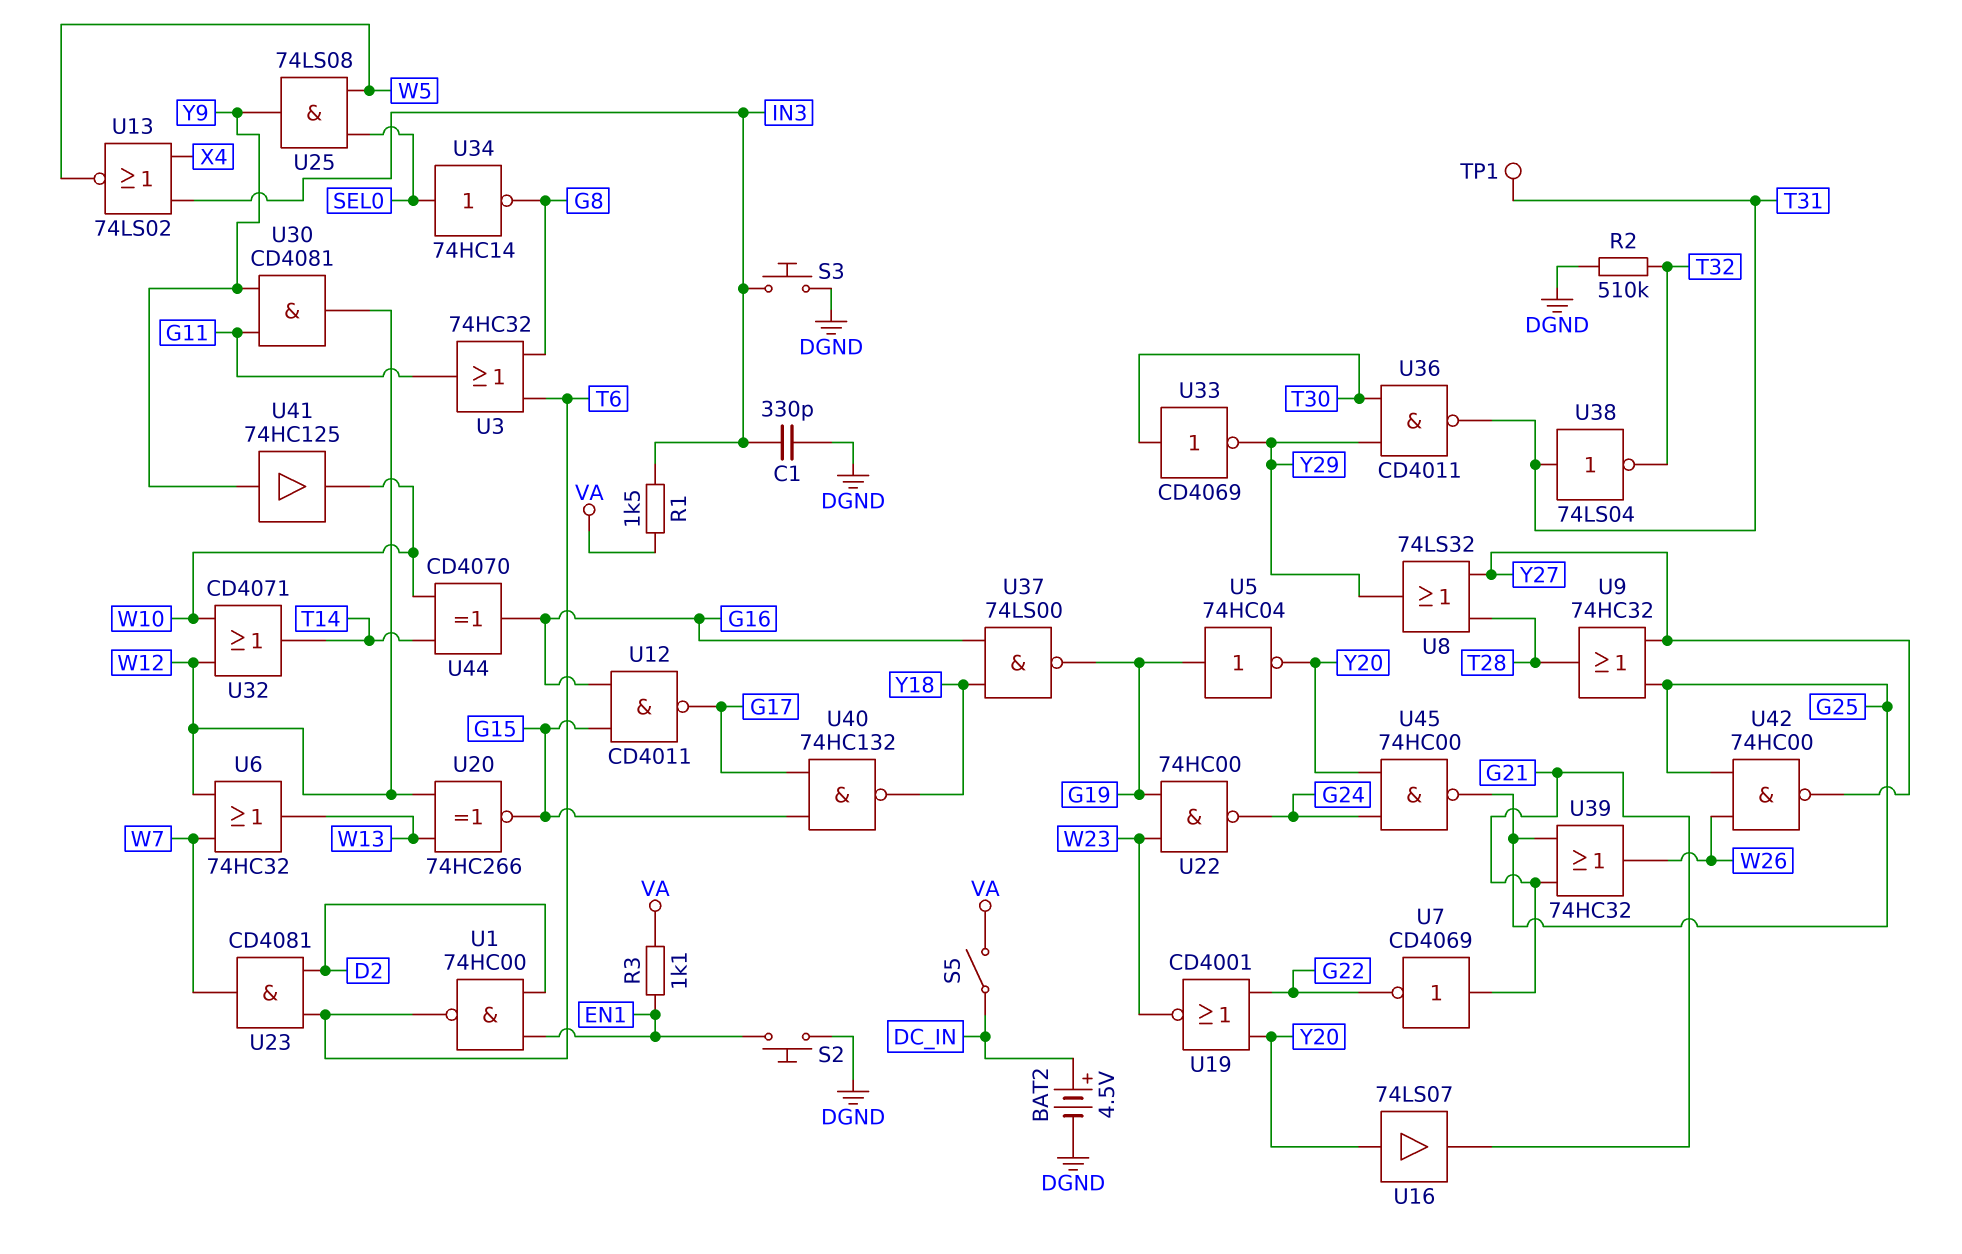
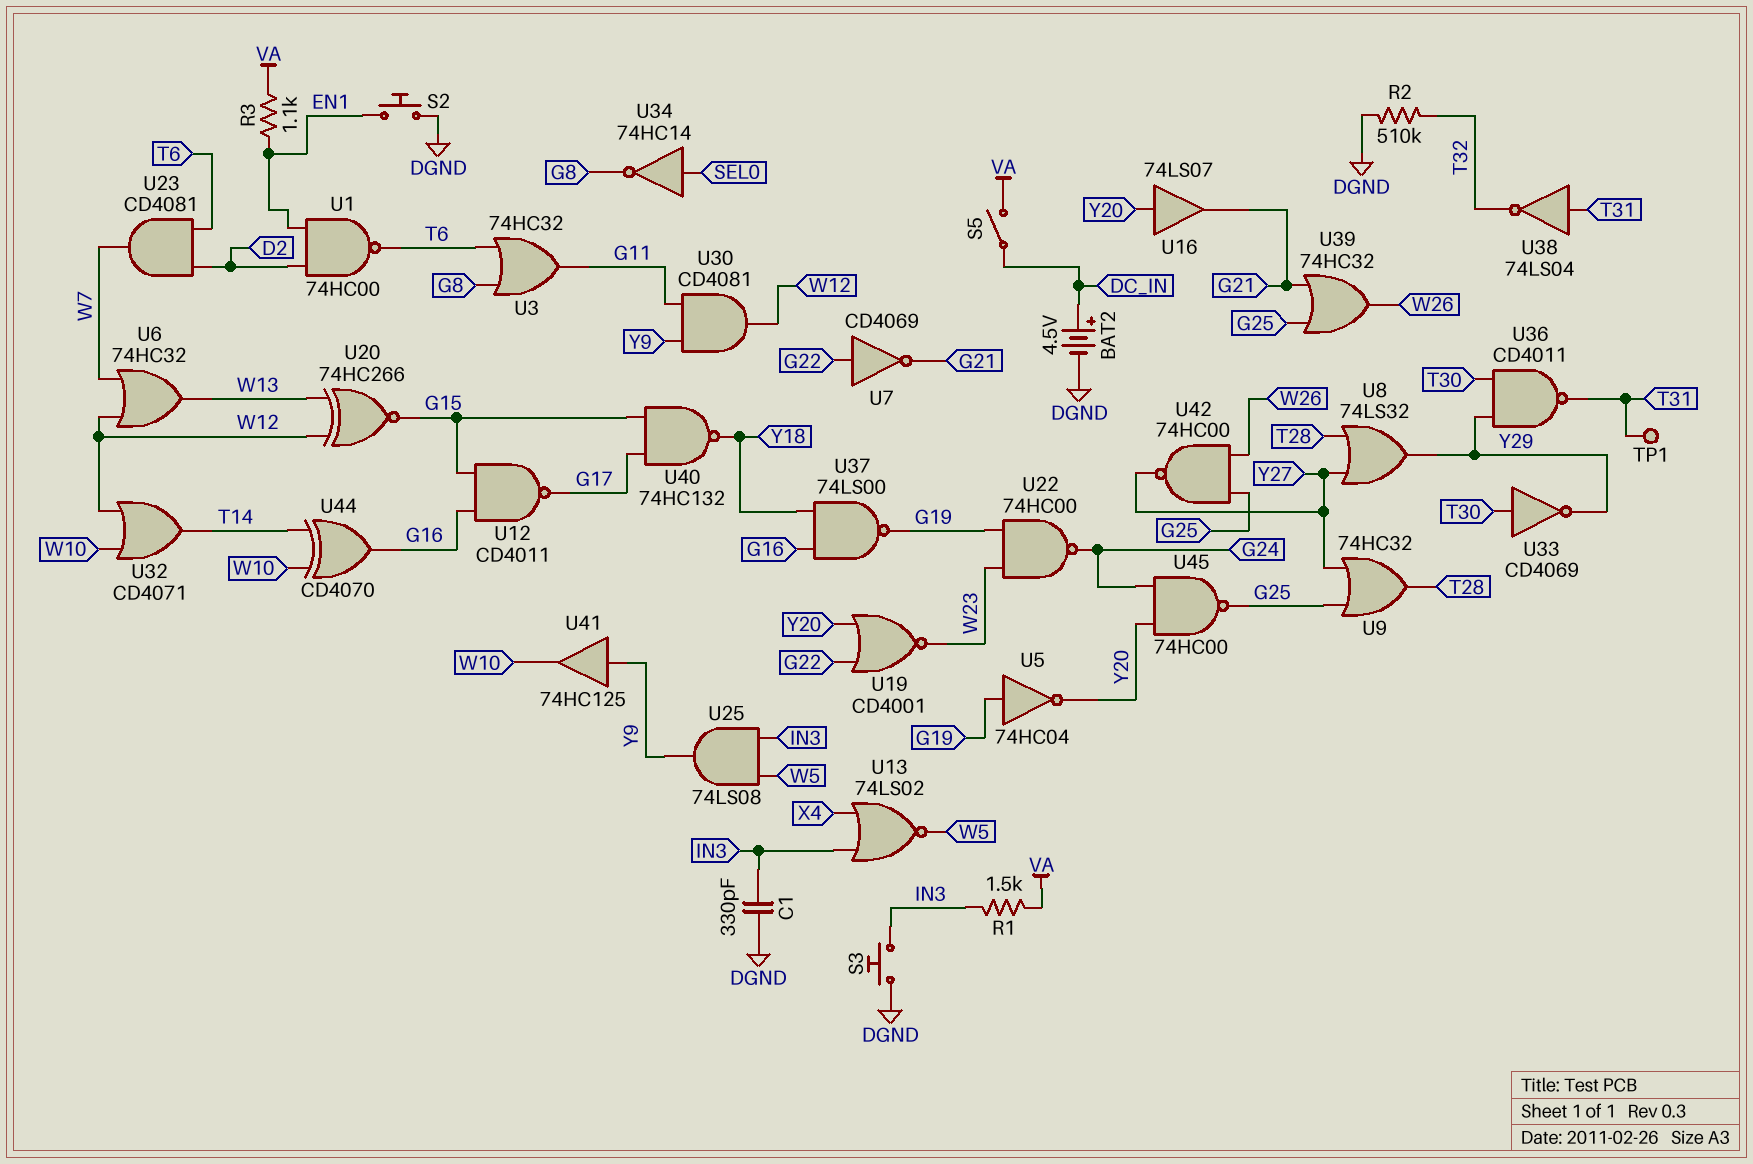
U7: NOT CD4069 (in G21, out G22) -> NOT CD4069 (in G22, out G21)
U25: AND 74LS08 (in SEL0, in W5, out Y9) -> AND 74LS08 (in IN3, in W5, out Y9)

